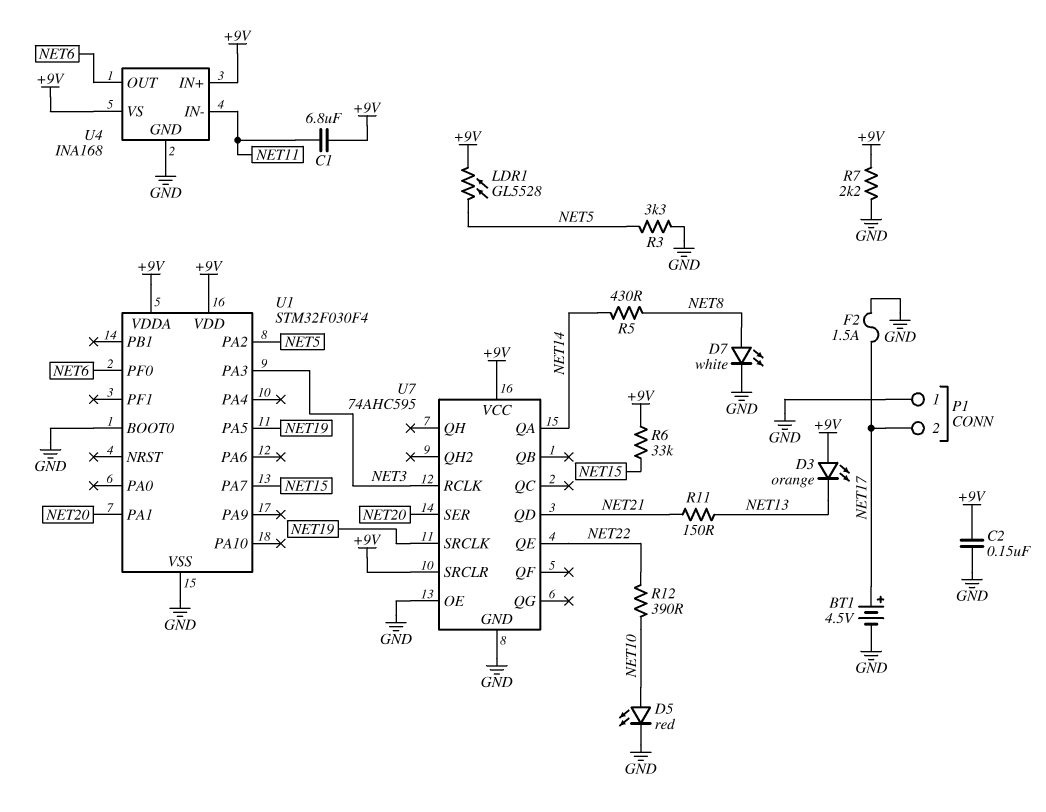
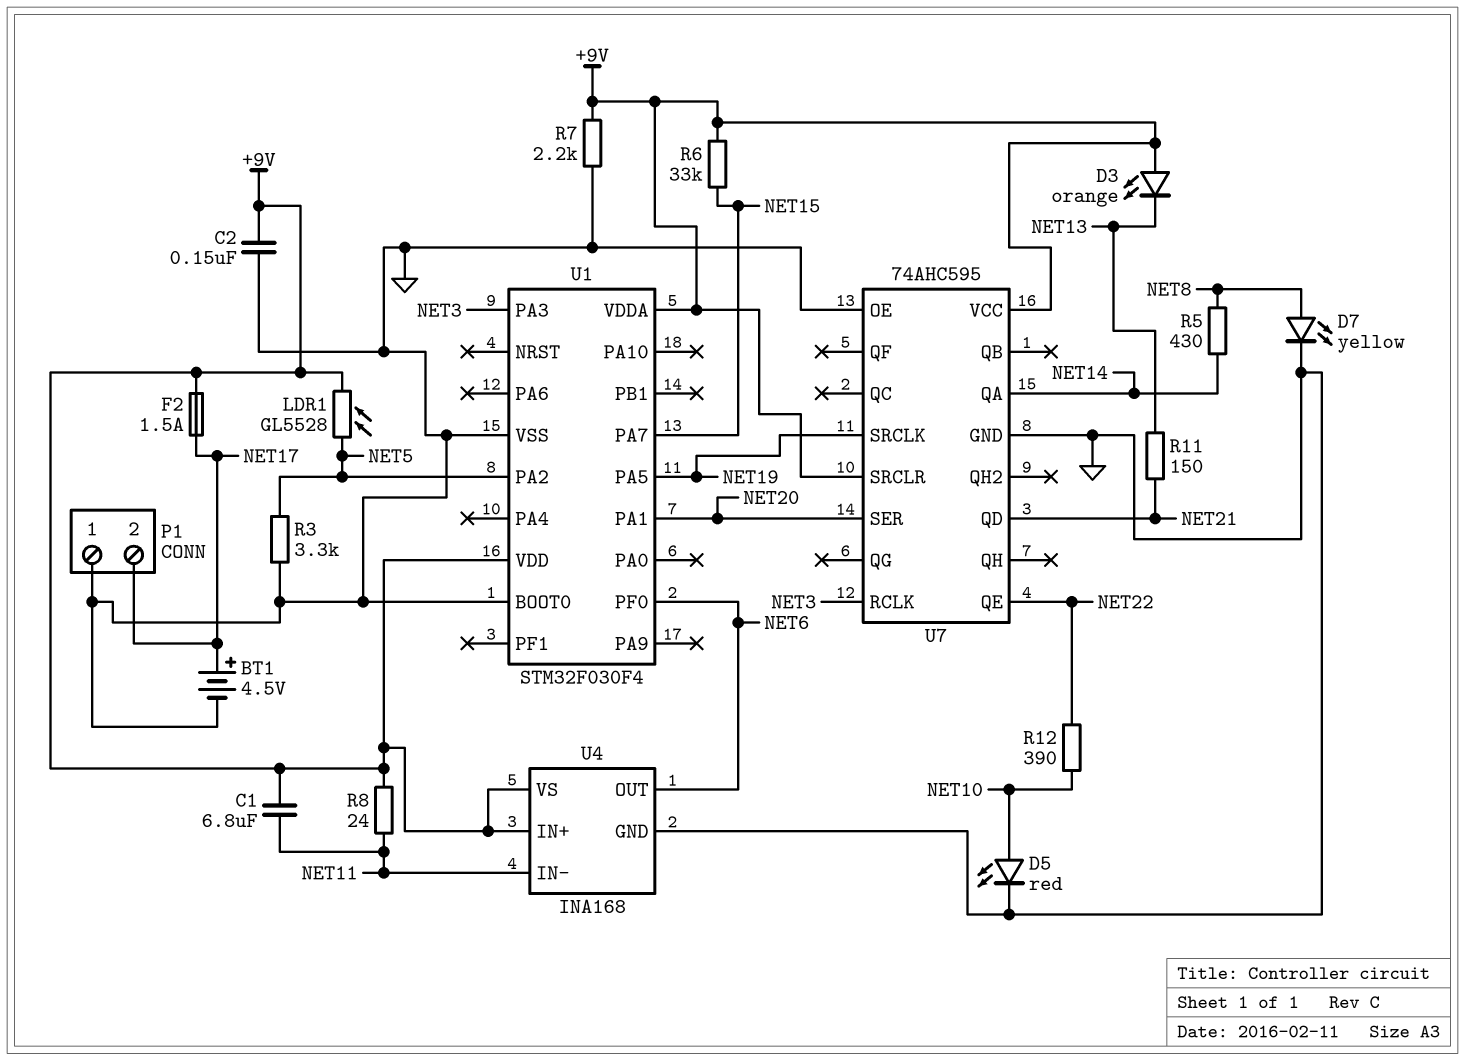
D7: LED white (A NET8, K GND) -> LED yellow (A NET8, K GND)
F2: 1.5A (GND, NET17) -> 1.5A (+9V, NET17)
R8: none -> 24 (+9V, NET11)

